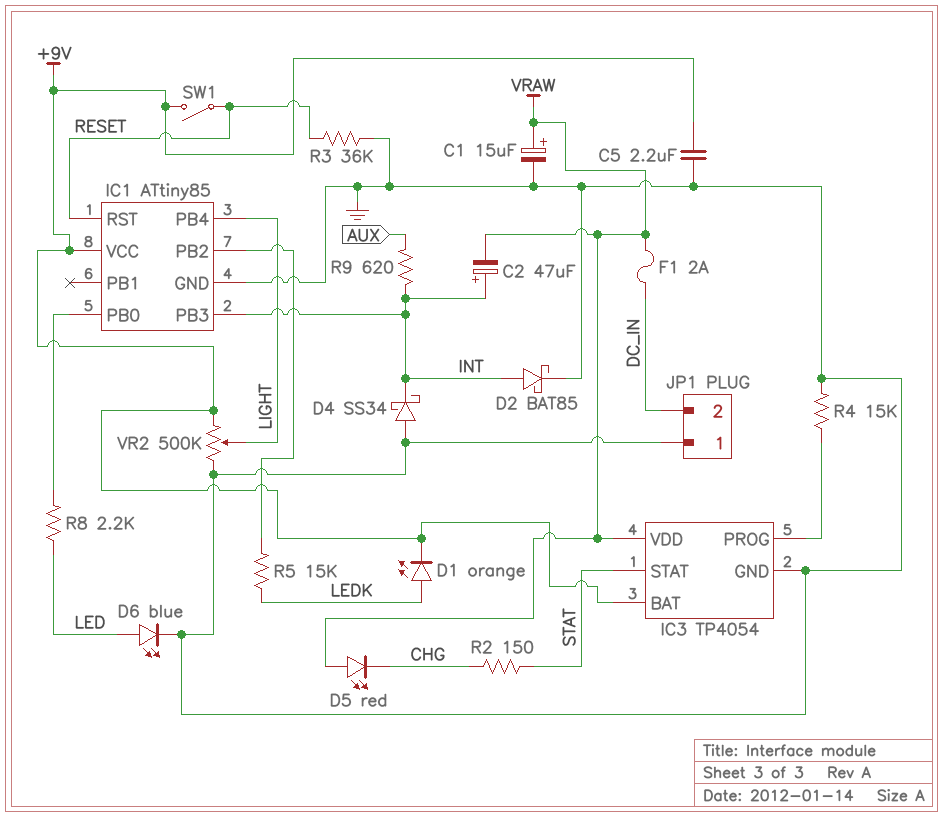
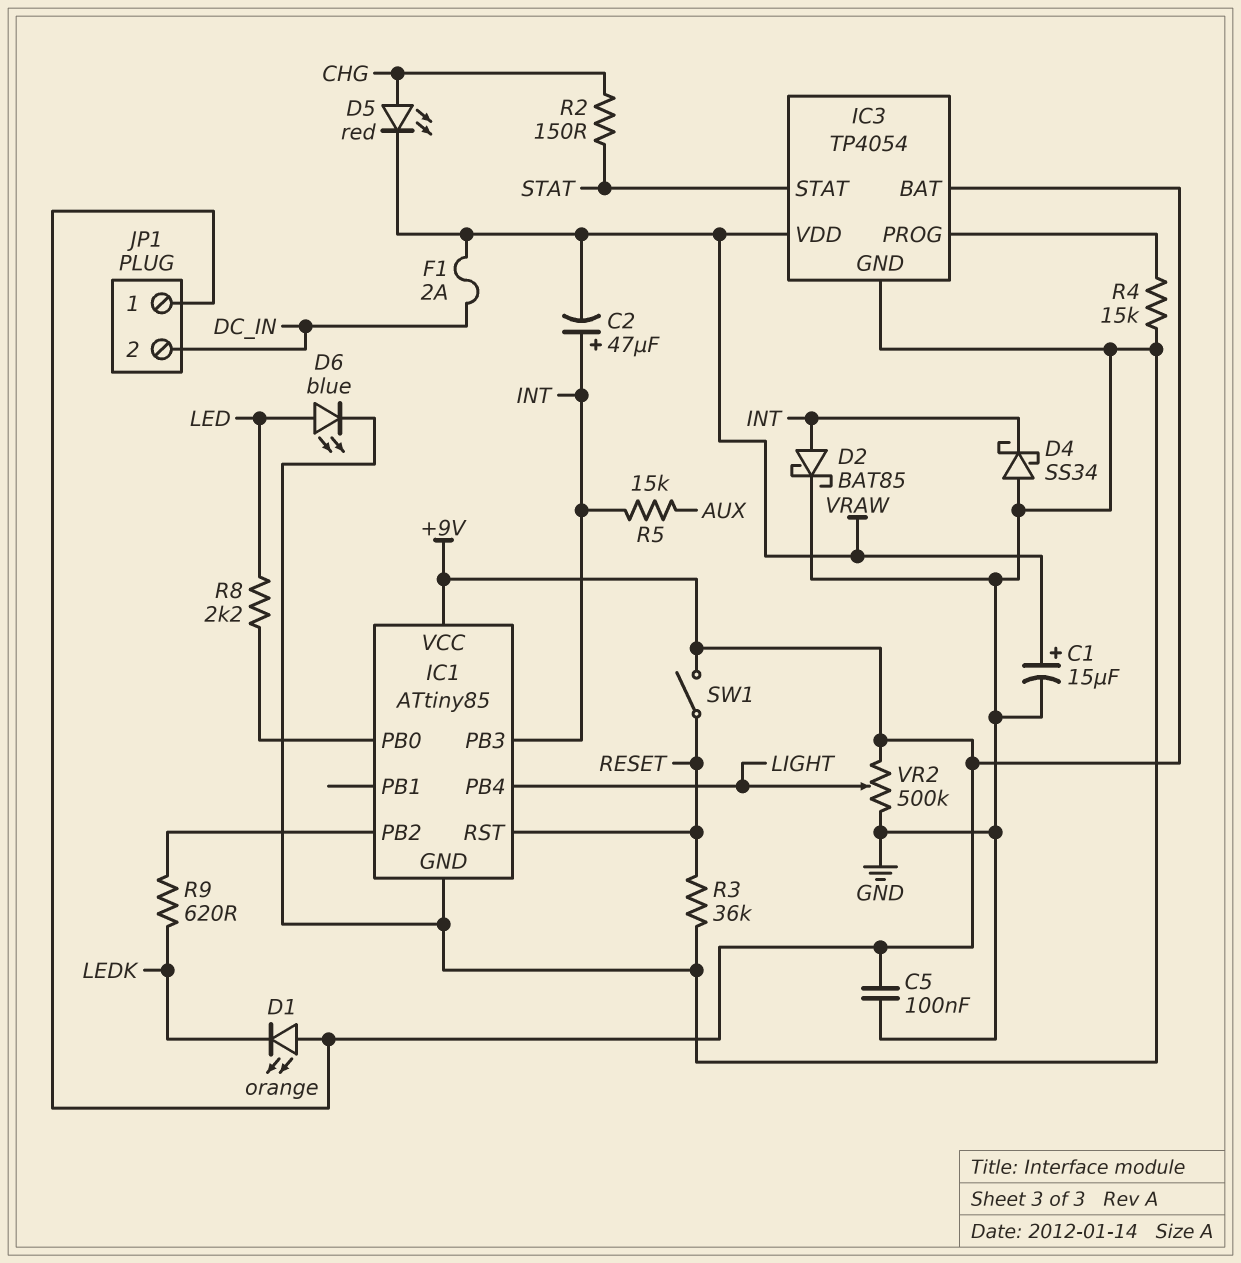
C5: 2.2uF (+9V, GND) -> 100nF (+9V, GND)
D1: LED orange (A LEDK, K +9V) -> LED orange (A +9V, K LEDK)
D5: LED red (A VRAW, K CHG) -> LED red (A CHG, K VRAW)
JP1 pin 1: GND -> +9V
R5: 15k (IC1/PB2, LEDK) -> 15k (AUX, INT)
R9: 620 (AUX, INT) -> 620 (IC1/PB2, LEDK)

